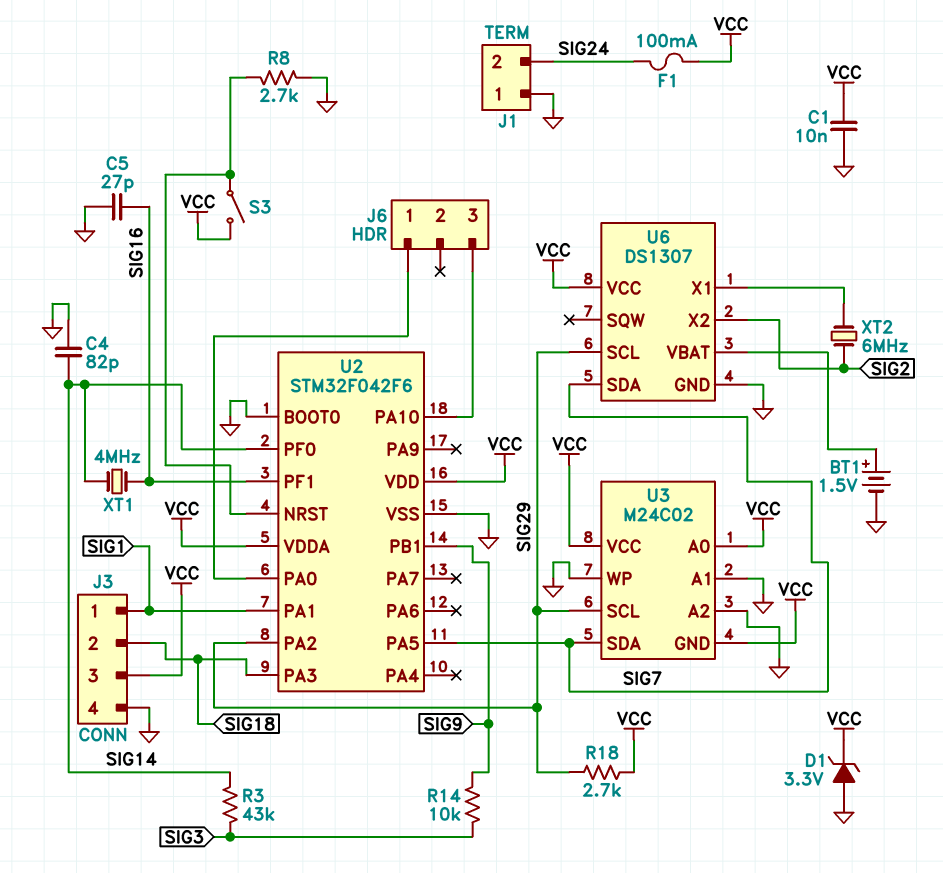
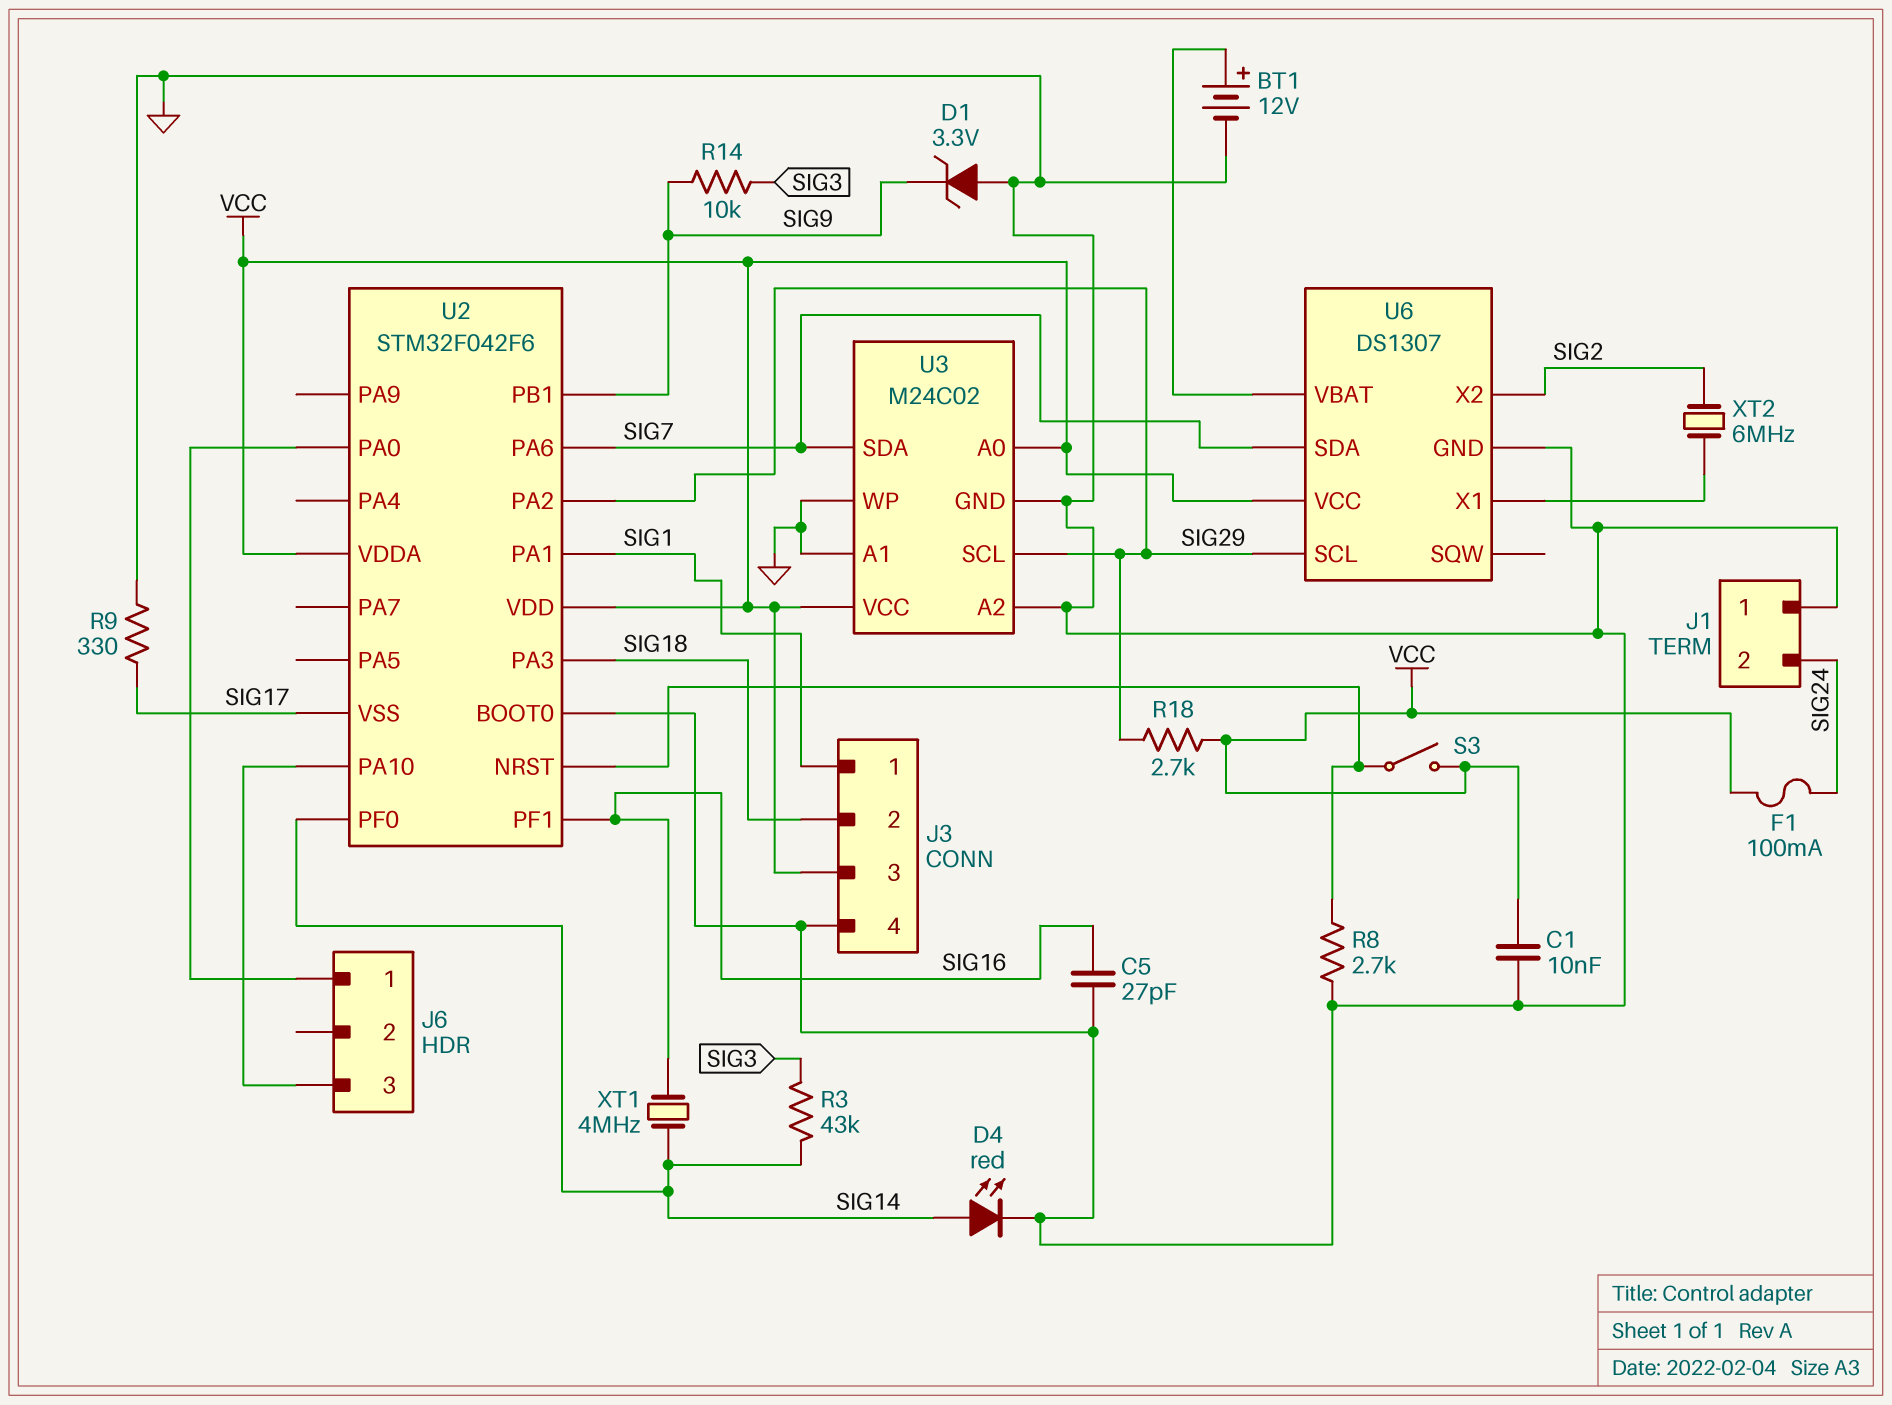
BT1: 1.5V (plus U6/VBAT, minus GND) -> 12V (plus U6/VBAT, minus GND)
C4: 82pF (GND, SIG14) -> none
D1: zener 3.3V (A GND, K VCC) -> zener 3.3V (A GND, K SIG9)
D4: none -> LED red (A SIG14, K GND)
R9: none -> 330 (GND, SIG17)
U2 pin PA5: SIG7 -> none
U2 pin PA6: none -> SIG7
U2 pin VSS: GND -> SIG17
U3 pin GND: VCC -> GND

